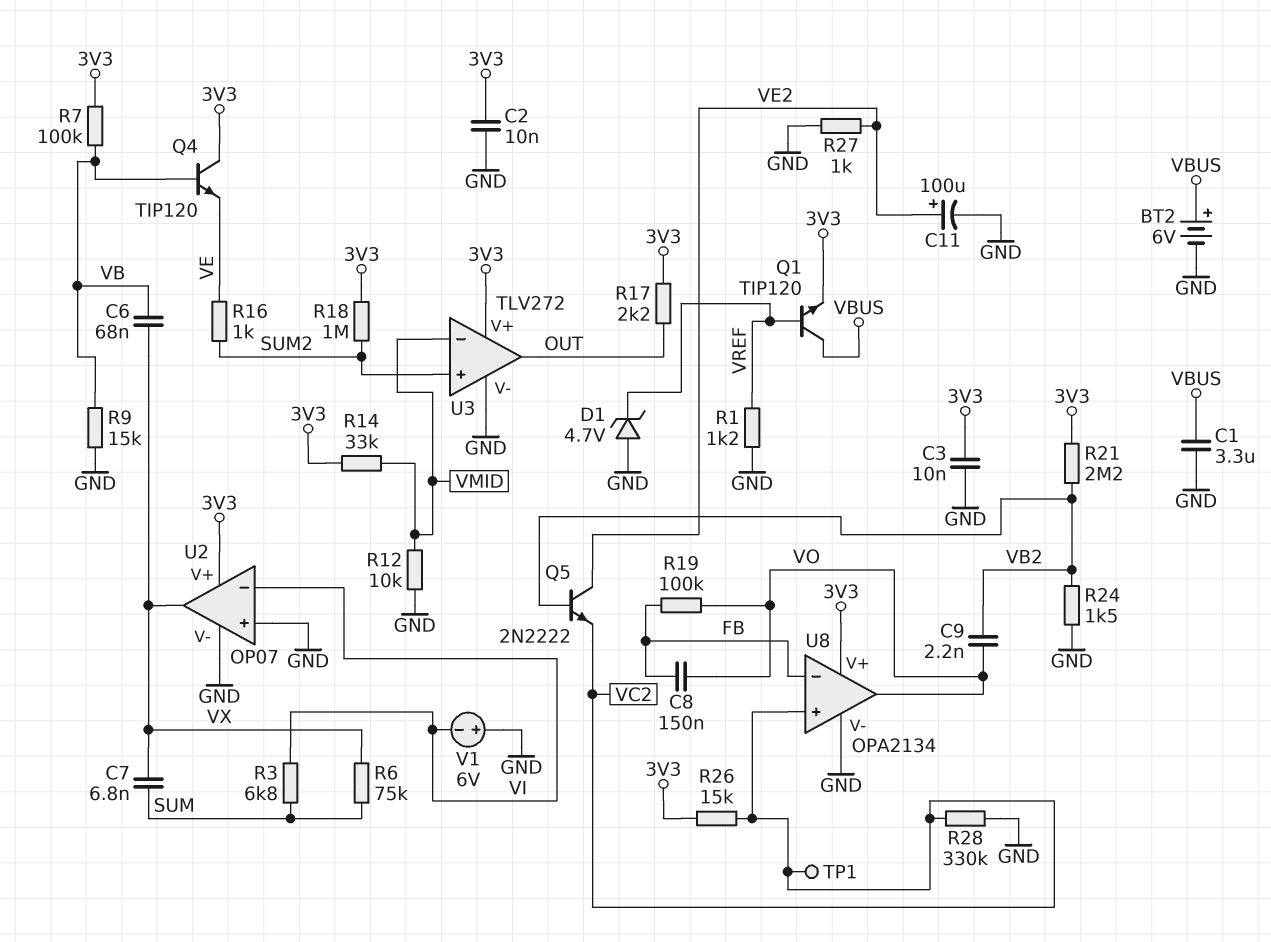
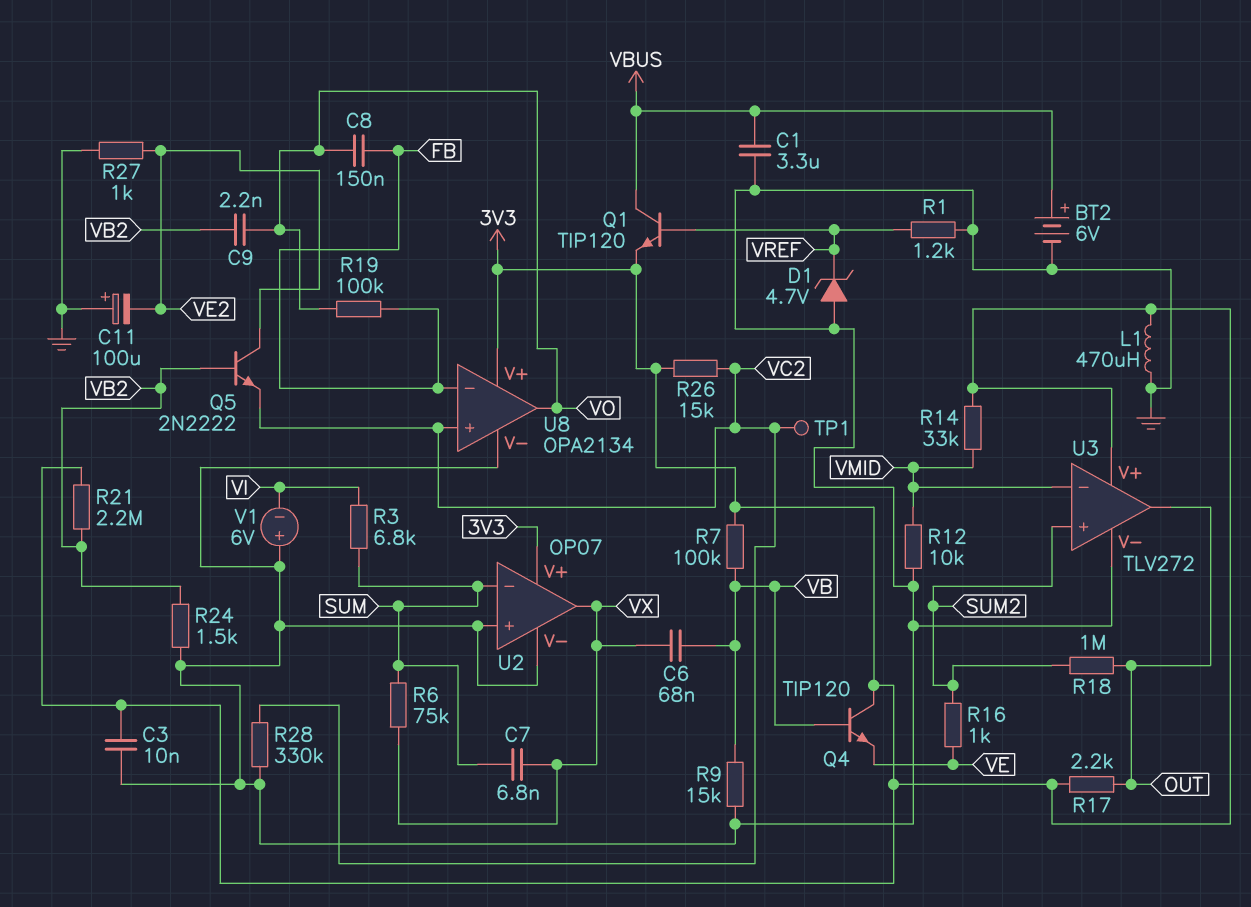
C2: 10nF (3V3, GND) -> none
C11: 100uF (plus VE2, minus GND) -> 100uF (plus GND, minus VE2)
L1: none -> 470uH (3V3, GND)
R18: 1M (3V3, SUM2) -> 1M (OUT, SUM2)
U2 pin in-: VI -> SUM

